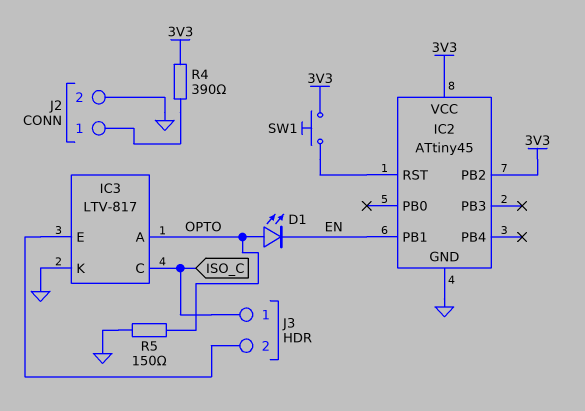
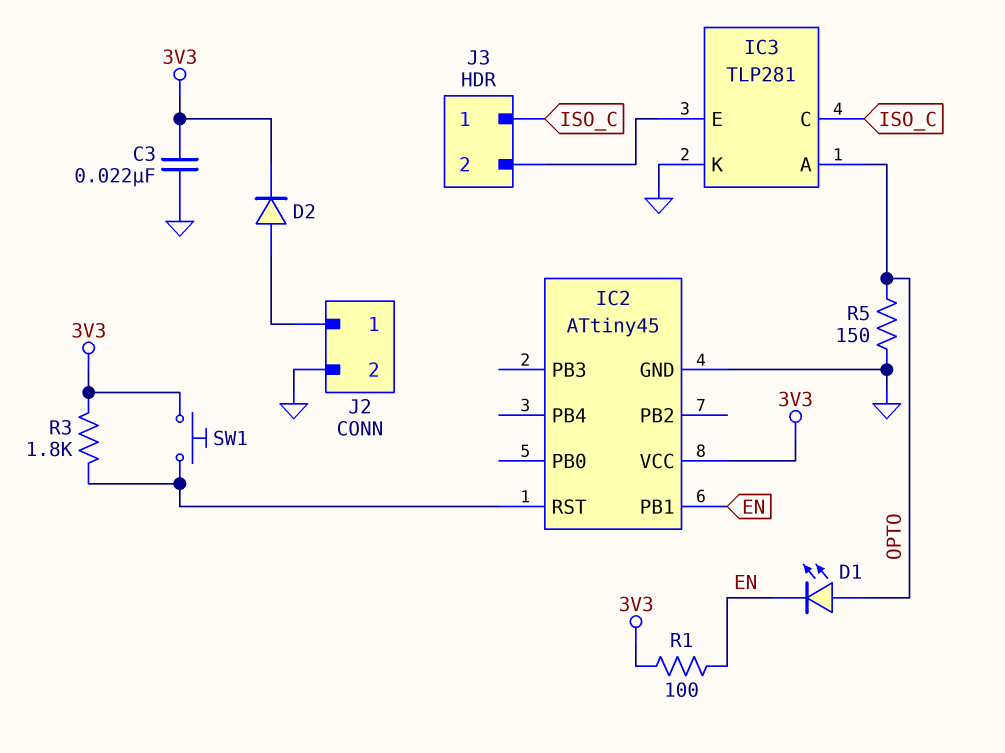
C3: none -> 22nF (3V3, GND)
D2: none -> diode (A J2/1, K 3V3)
IC2 pin PB2: 3V3 -> none
IC3: LTV-817 -> TLP281
R1: none -> 100 (3V3, EN)
R3: none -> 1.8k (3V3, IC2/RST)
R4: 390 (3V3, J2/1) -> none

